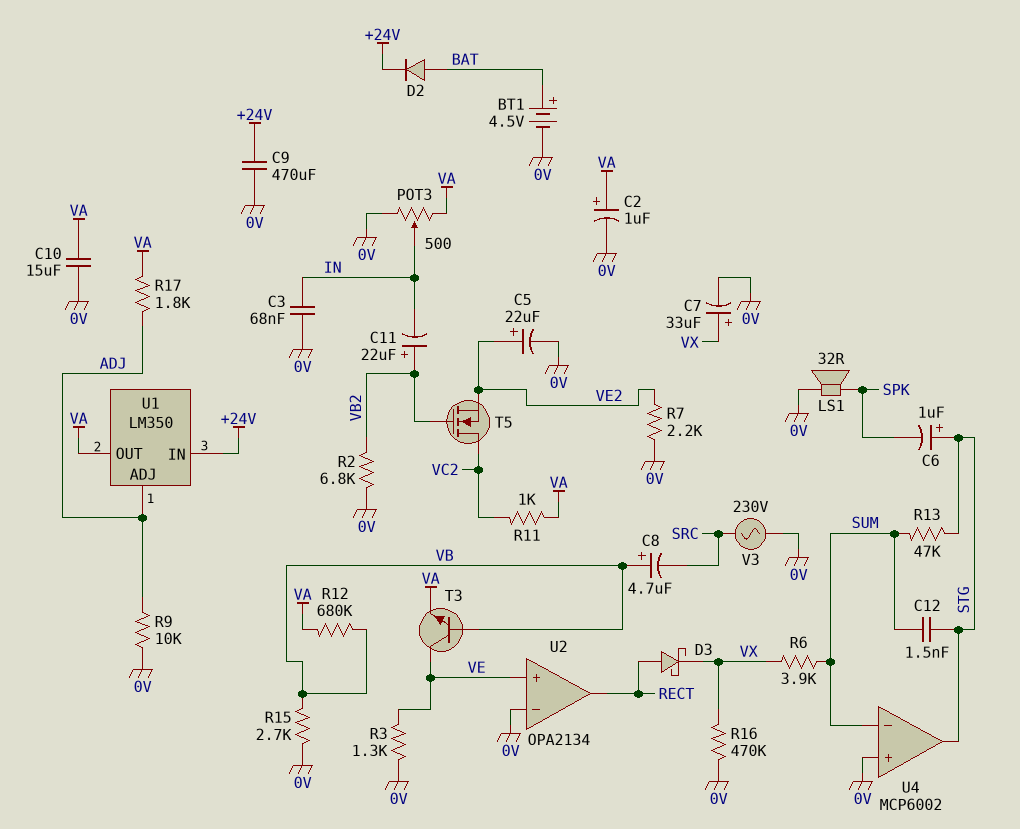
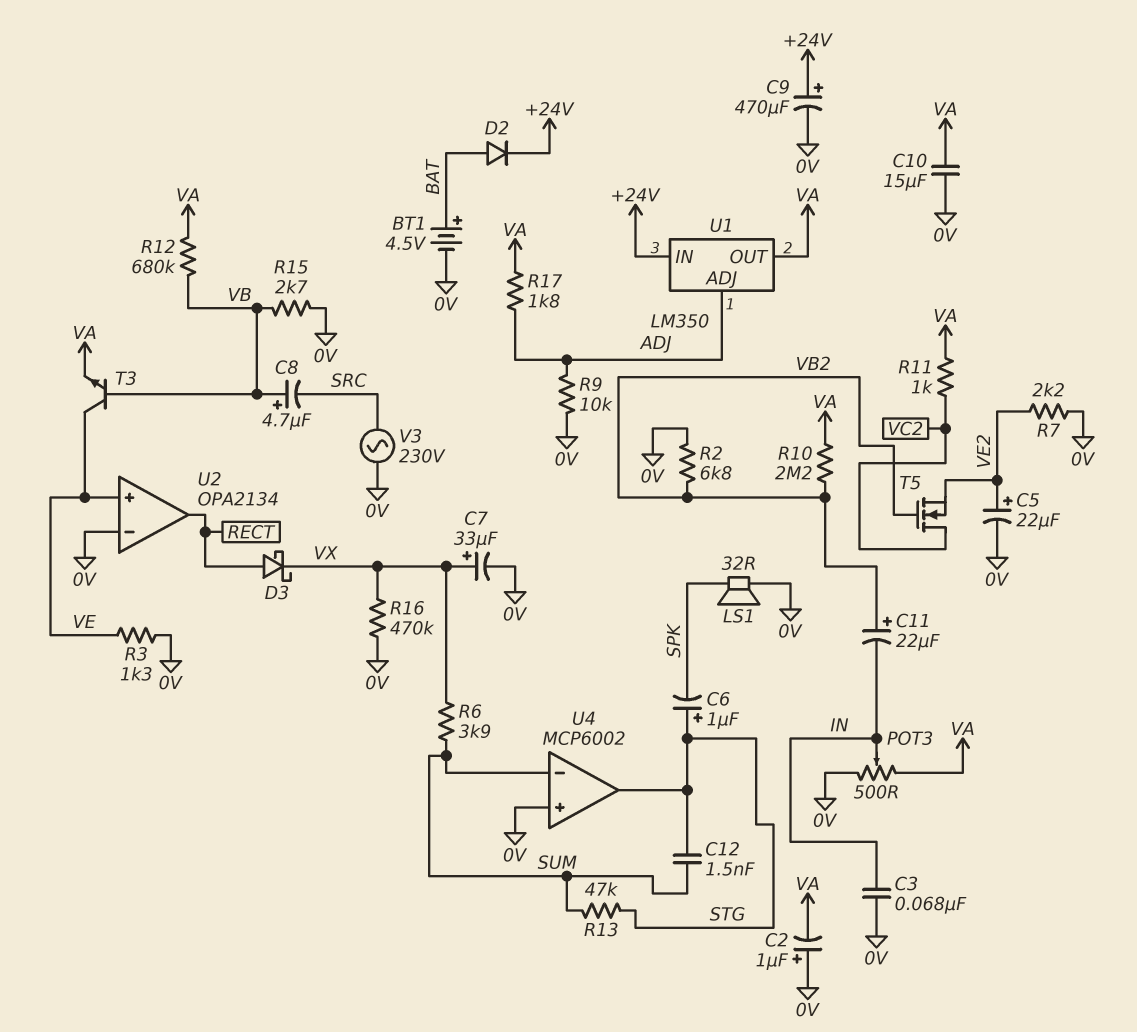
C2: 1uF (plus VA, minus 0V) -> 1uF (plus 0V, minus VA)
C9: 470uF (+24V, 0V) -> 470uF (plus +24V, minus 0V)
R10: none -> 2.2M (VA, VB2)

